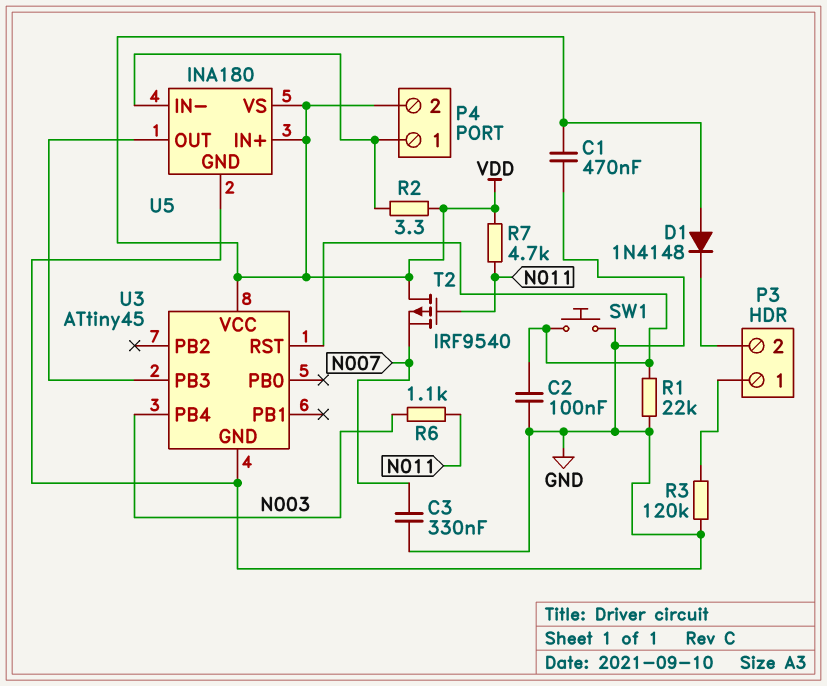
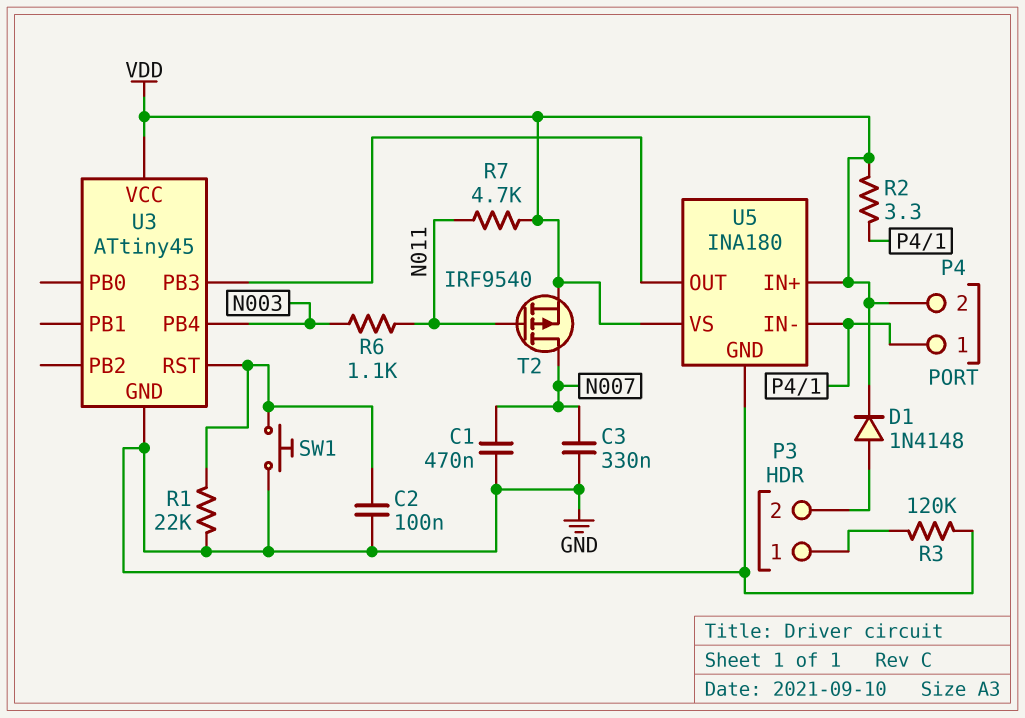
C1: 470nF (GND, VDD) -> 470nF (GND, N007)
D1: diode 1N4148 (A VDD, K P3/2) -> diode 1N4148 (A P3/2, K VDD)
T2: PMOS IRF9540 (G N011, D VDD, S N007) -> PMOS IRF9540 (G N011, D N007, S VDD)

